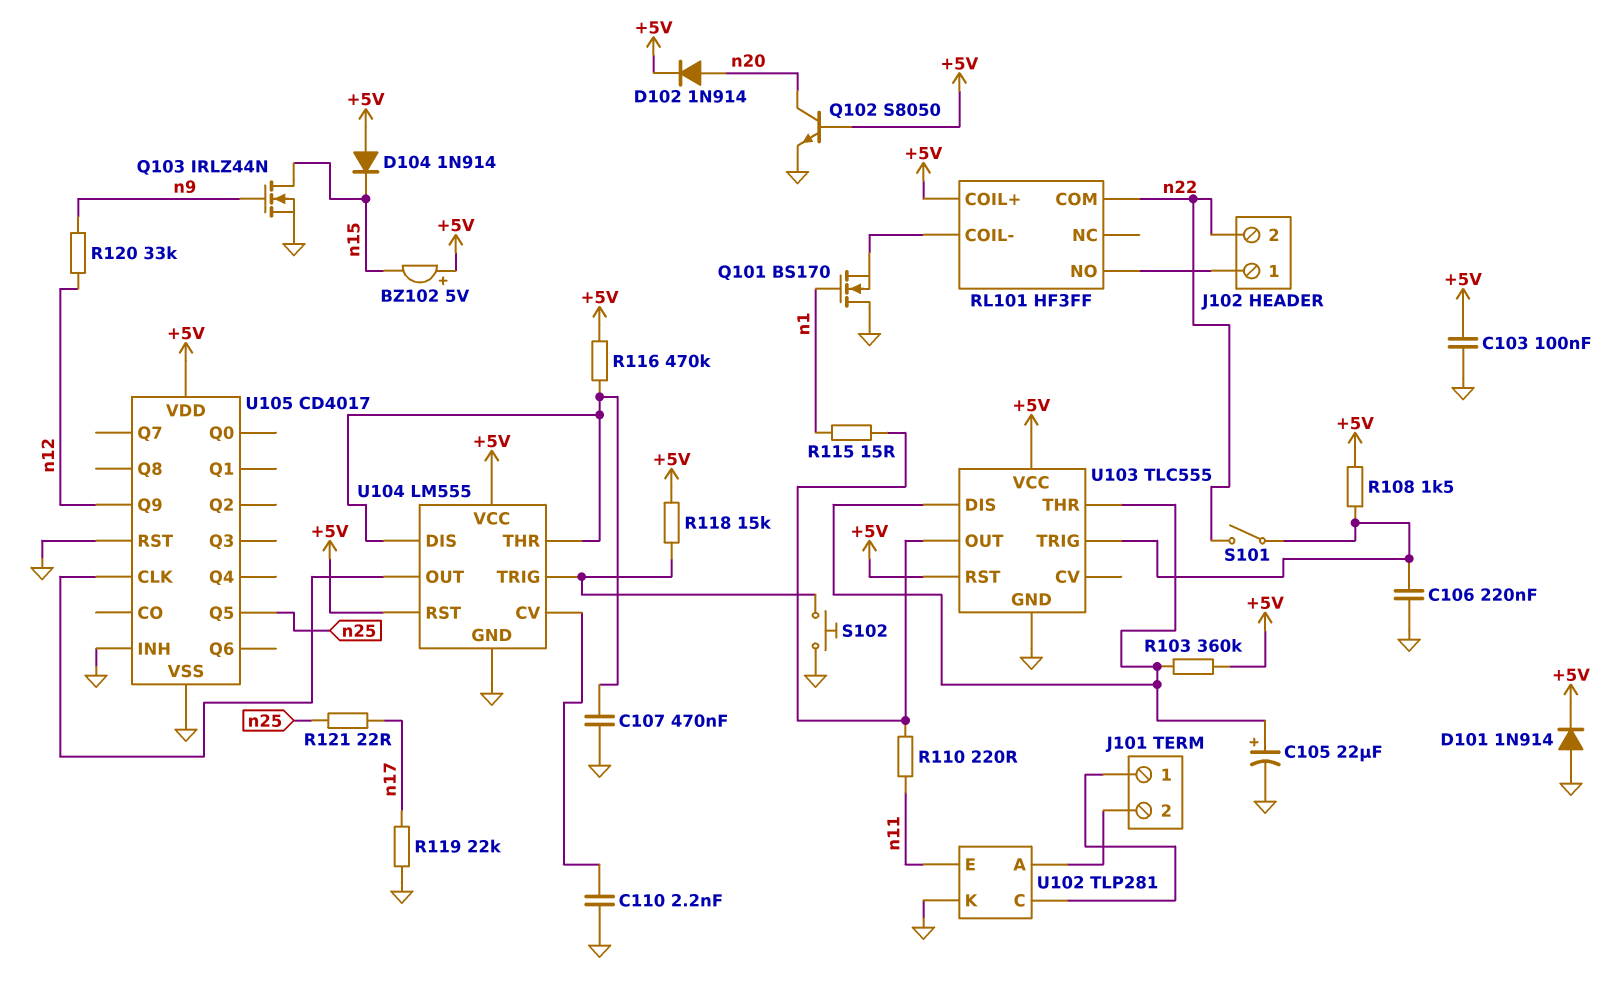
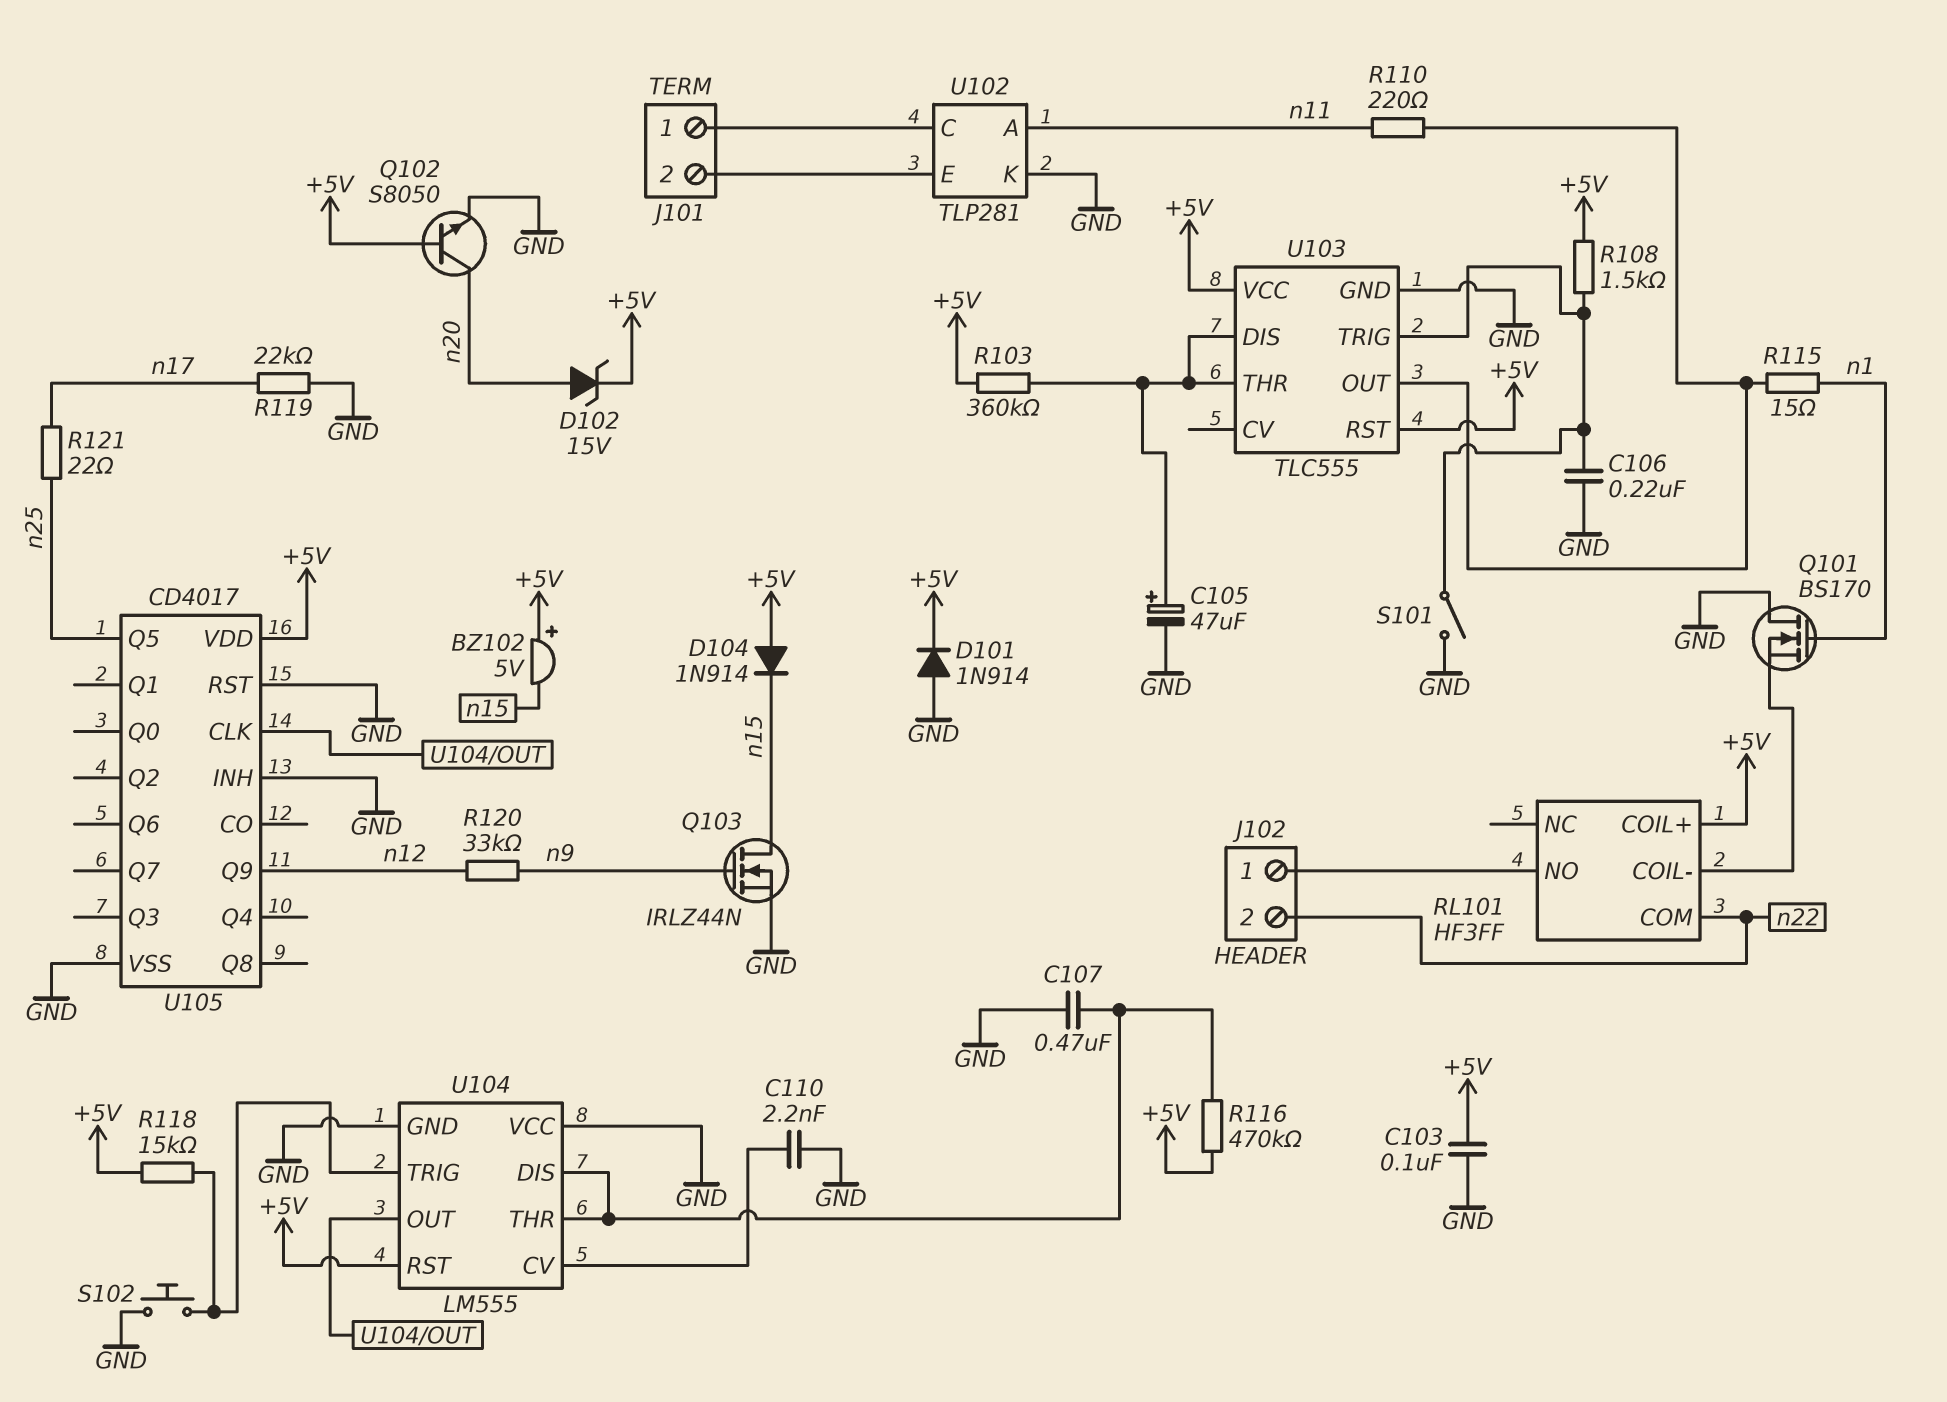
C105: 22uF (plus U103/DIS, minus GND) -> 47uF (plus U103/DIS, minus GND)
D102: diode 1N914 (A n20, K +5V) -> zener 15V (A n20, K +5V)
S101: switch (U103/TRIG, n22) -> switch (GND, U103/TRIG)
U102 pin A: J101/2 -> n11
U102 pin E: n11 -> J101/2
U104 pin VCC: +5V -> GND

